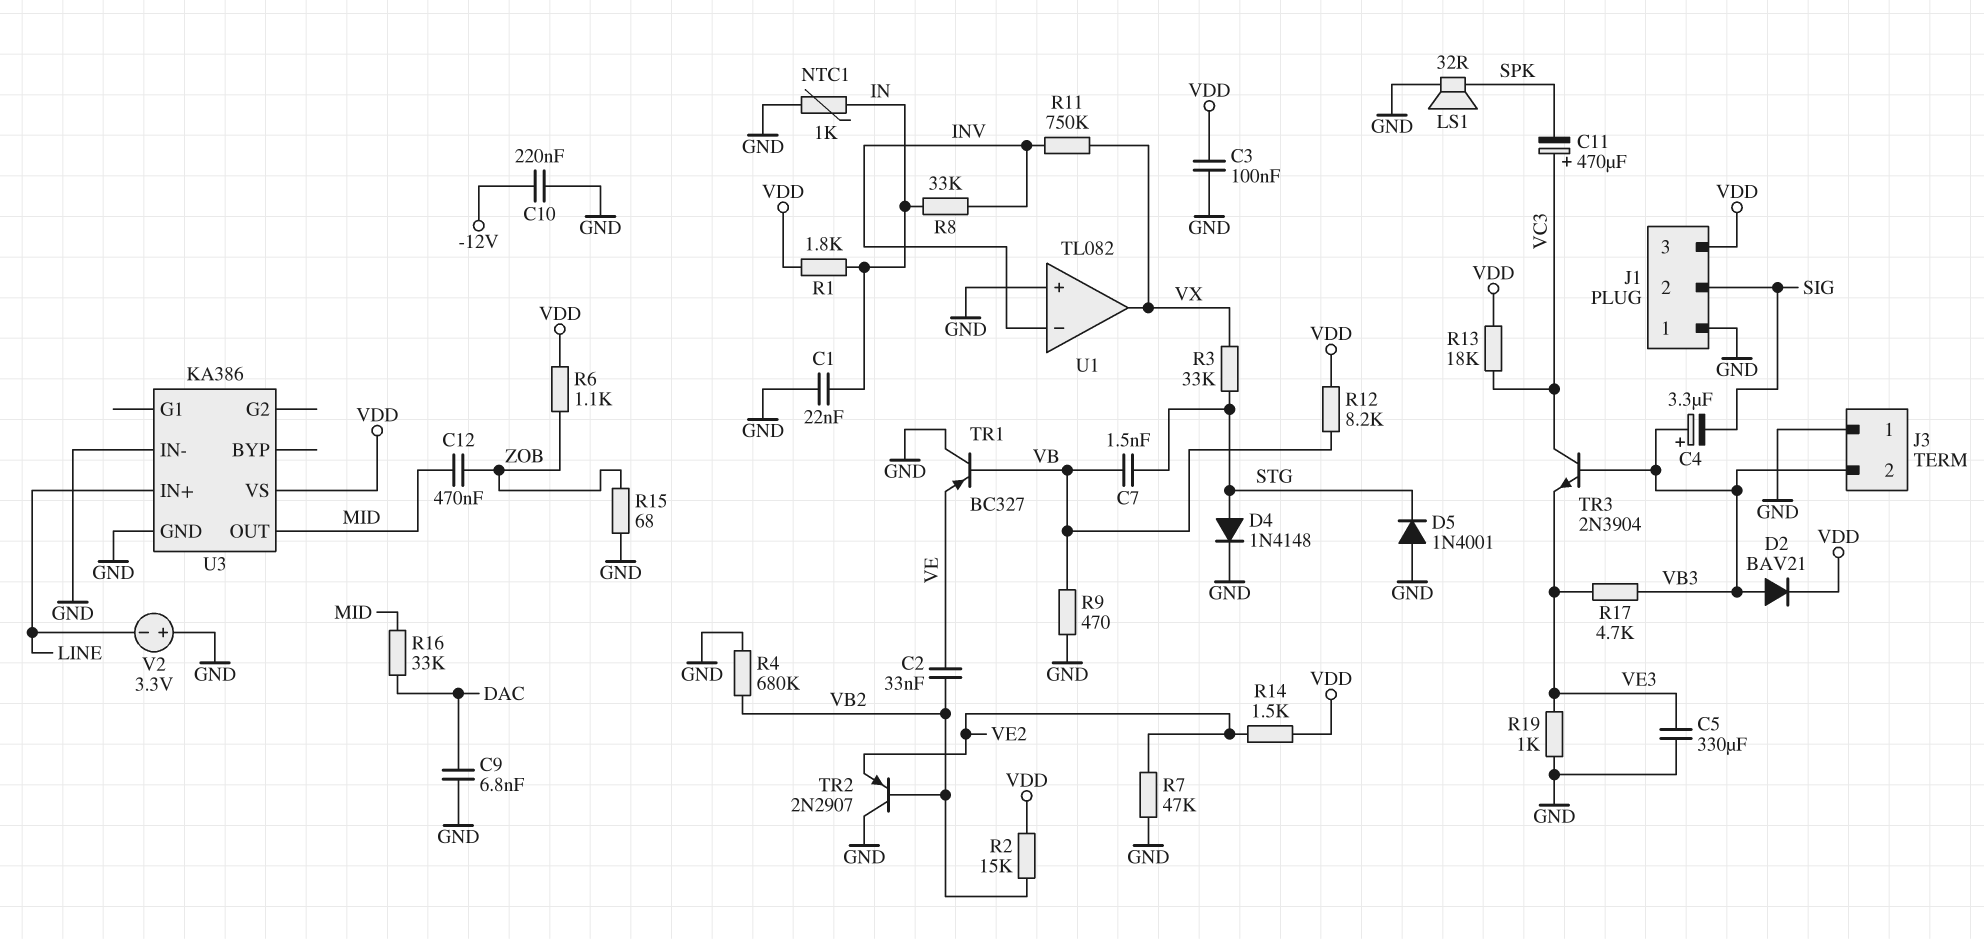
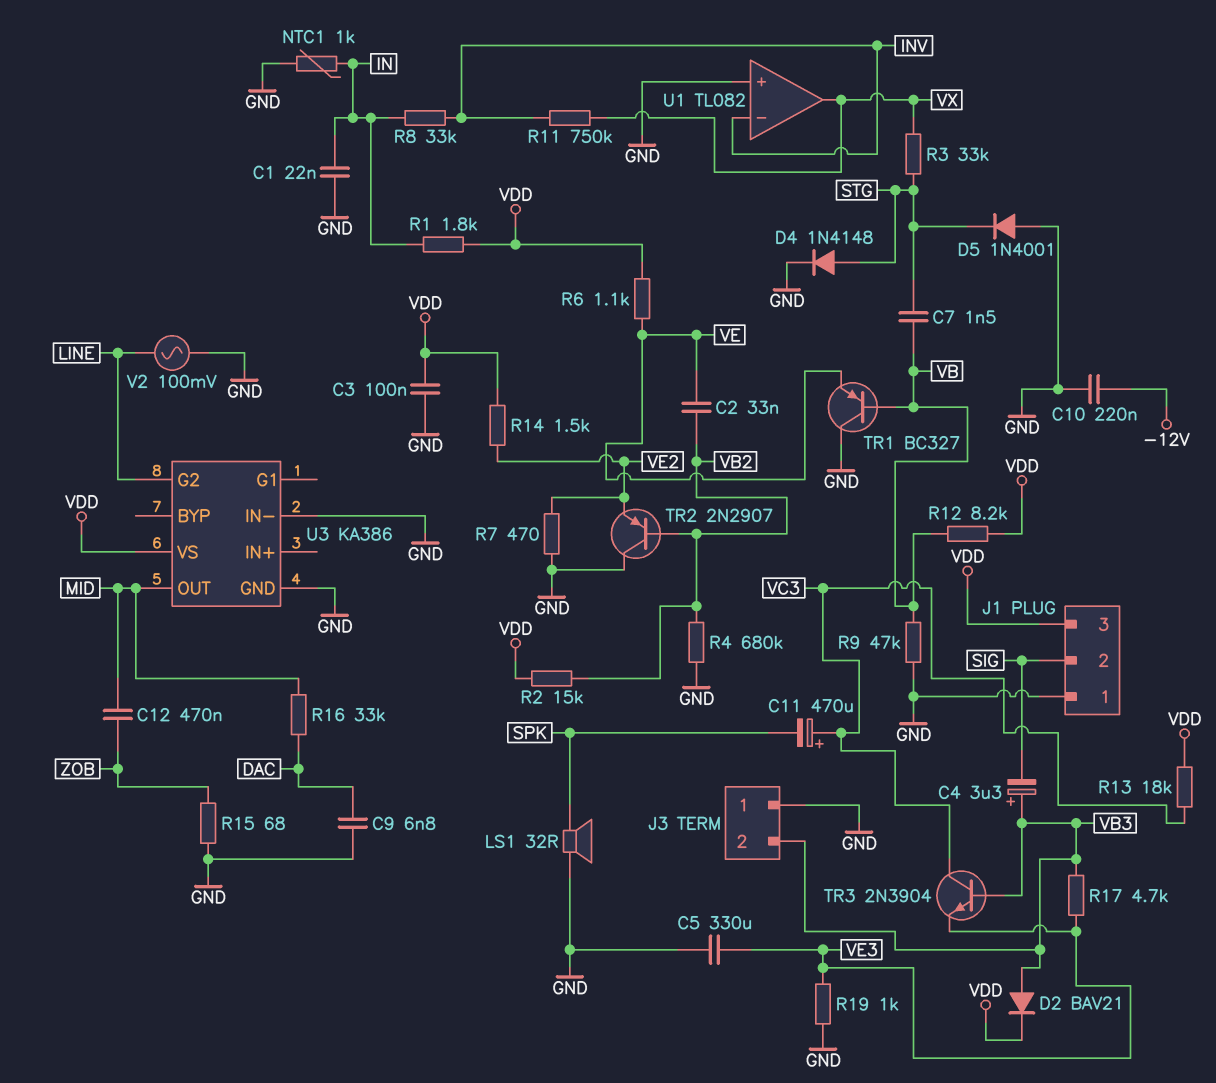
R6: 1.1k (VDD, ZOB) -> 1.1k (VDD, VE)
R7: 47k (GND, VE2) -> 470 (GND, VE2)
R9: 470 (GND, VB) -> 47k (GND, VB)
U3 pin G2: none -> LINE
U3 pin IN+: LINE -> none
V2: 3.3V (plus GND, minus LINE) -> AC 100mV (GND, LINE)

